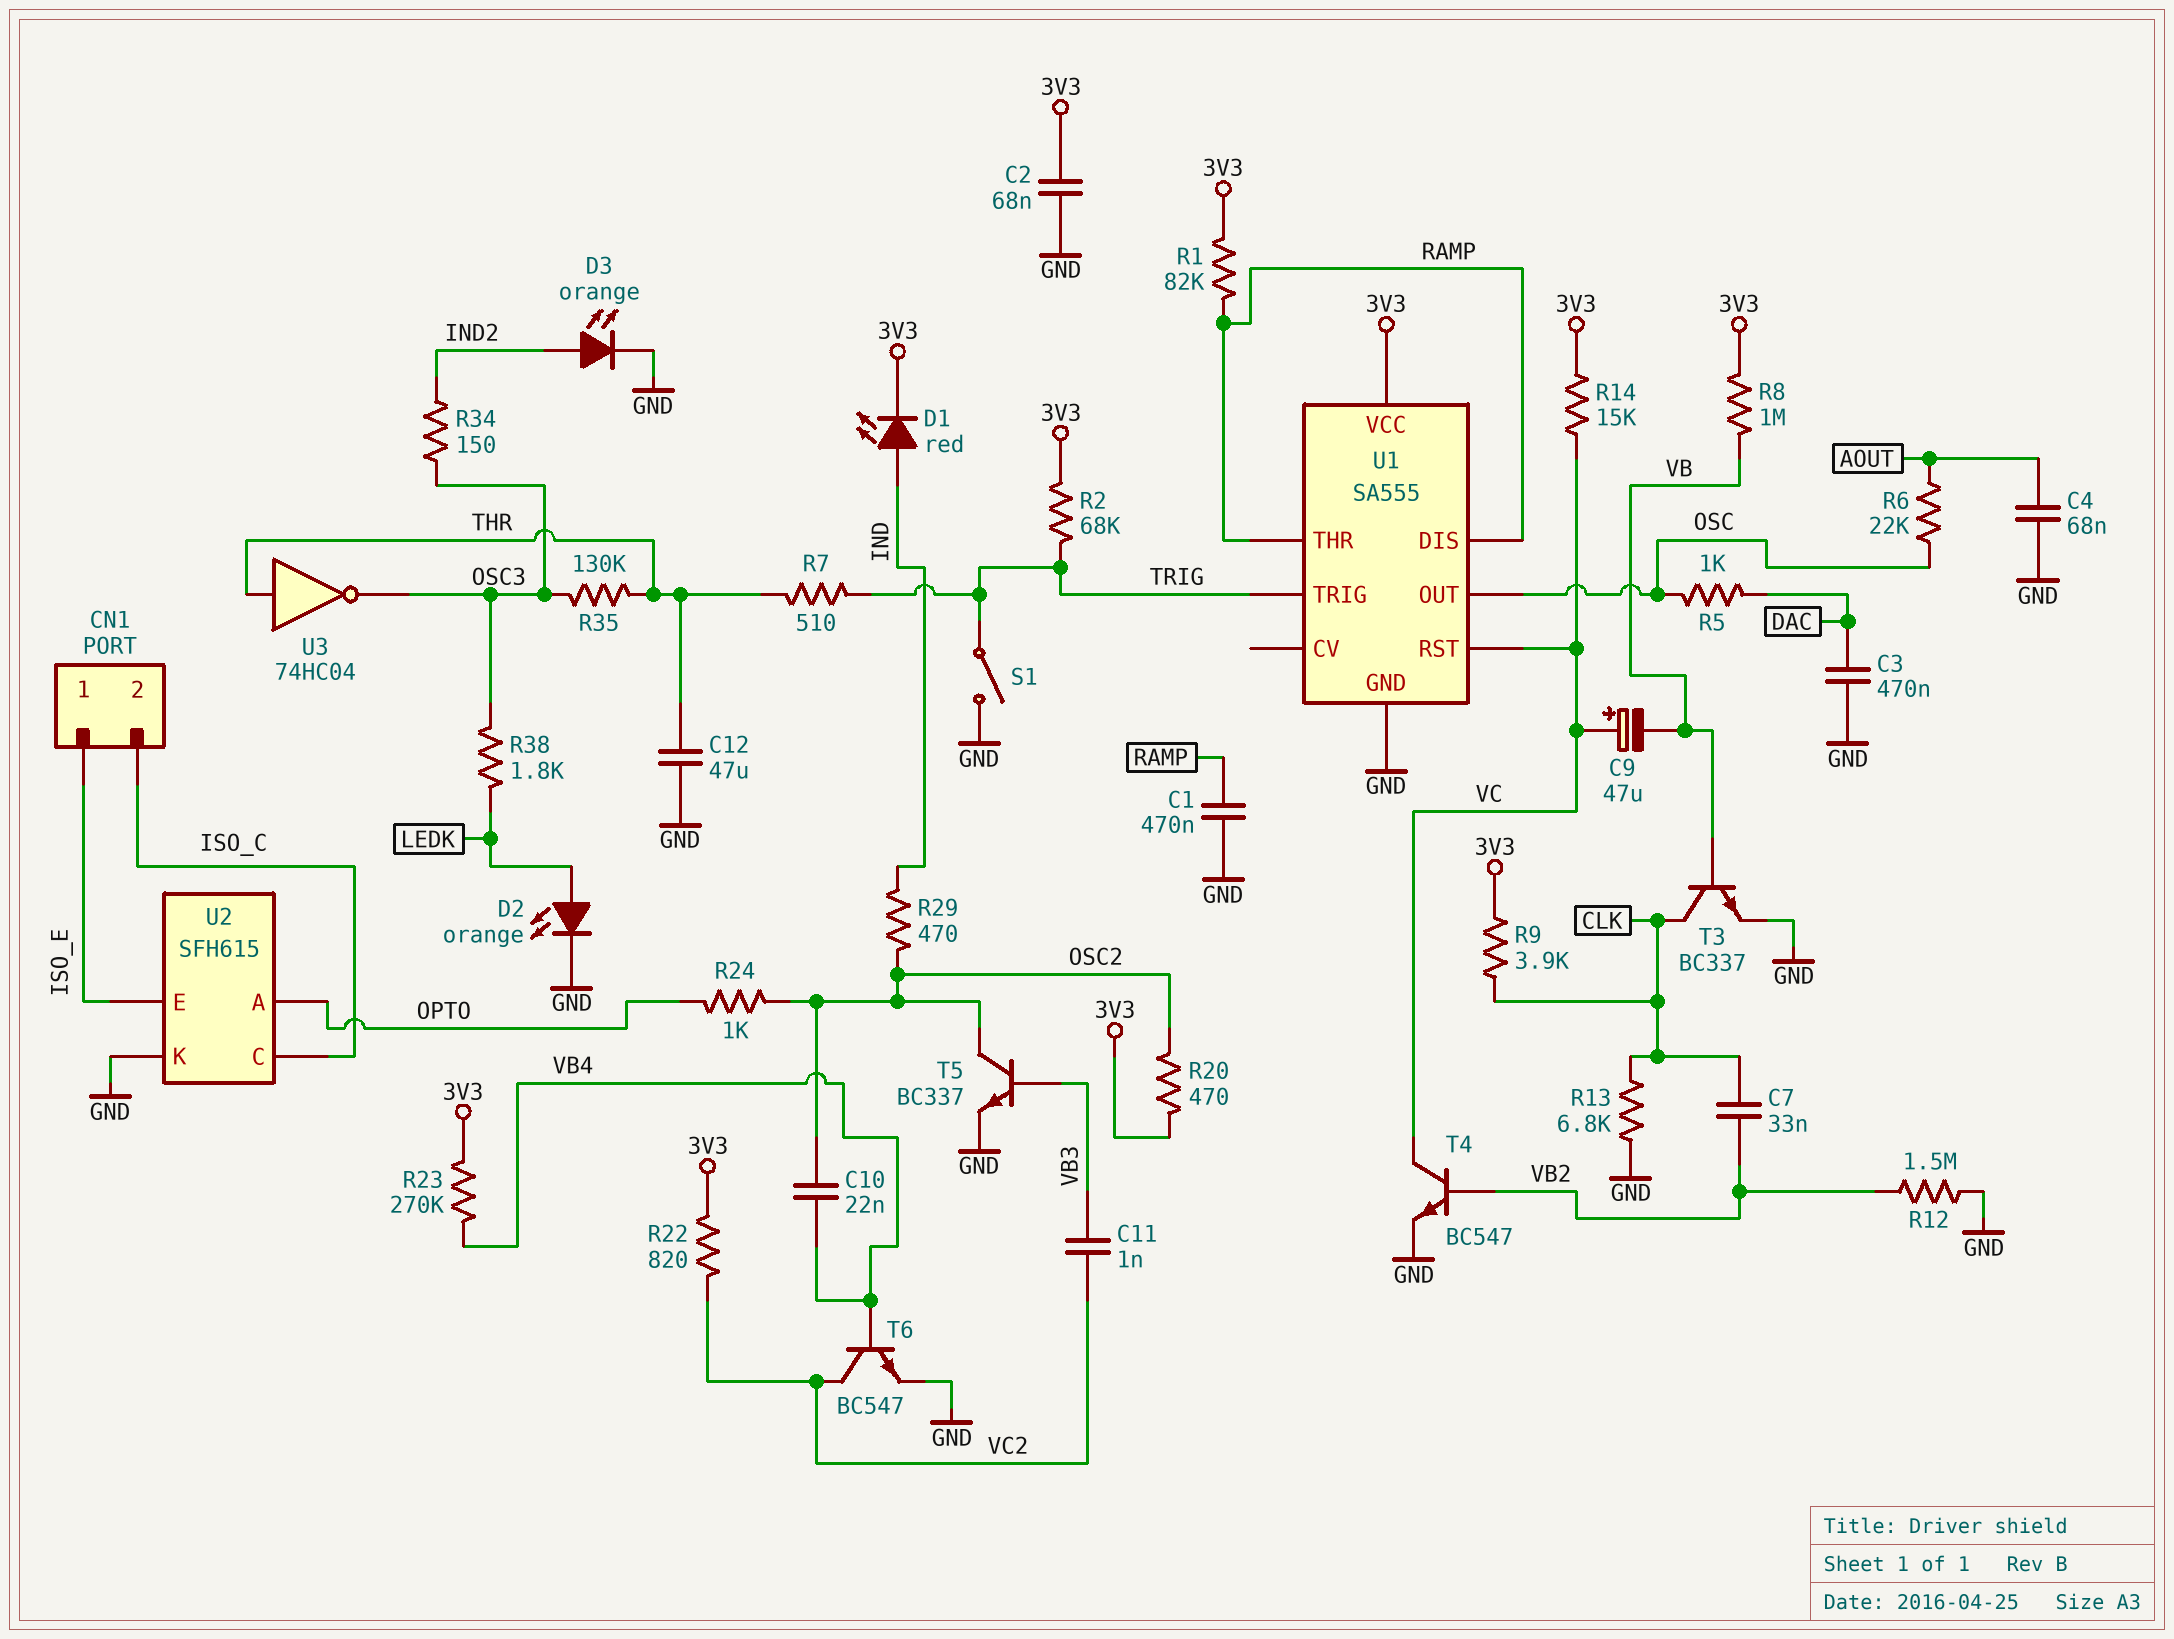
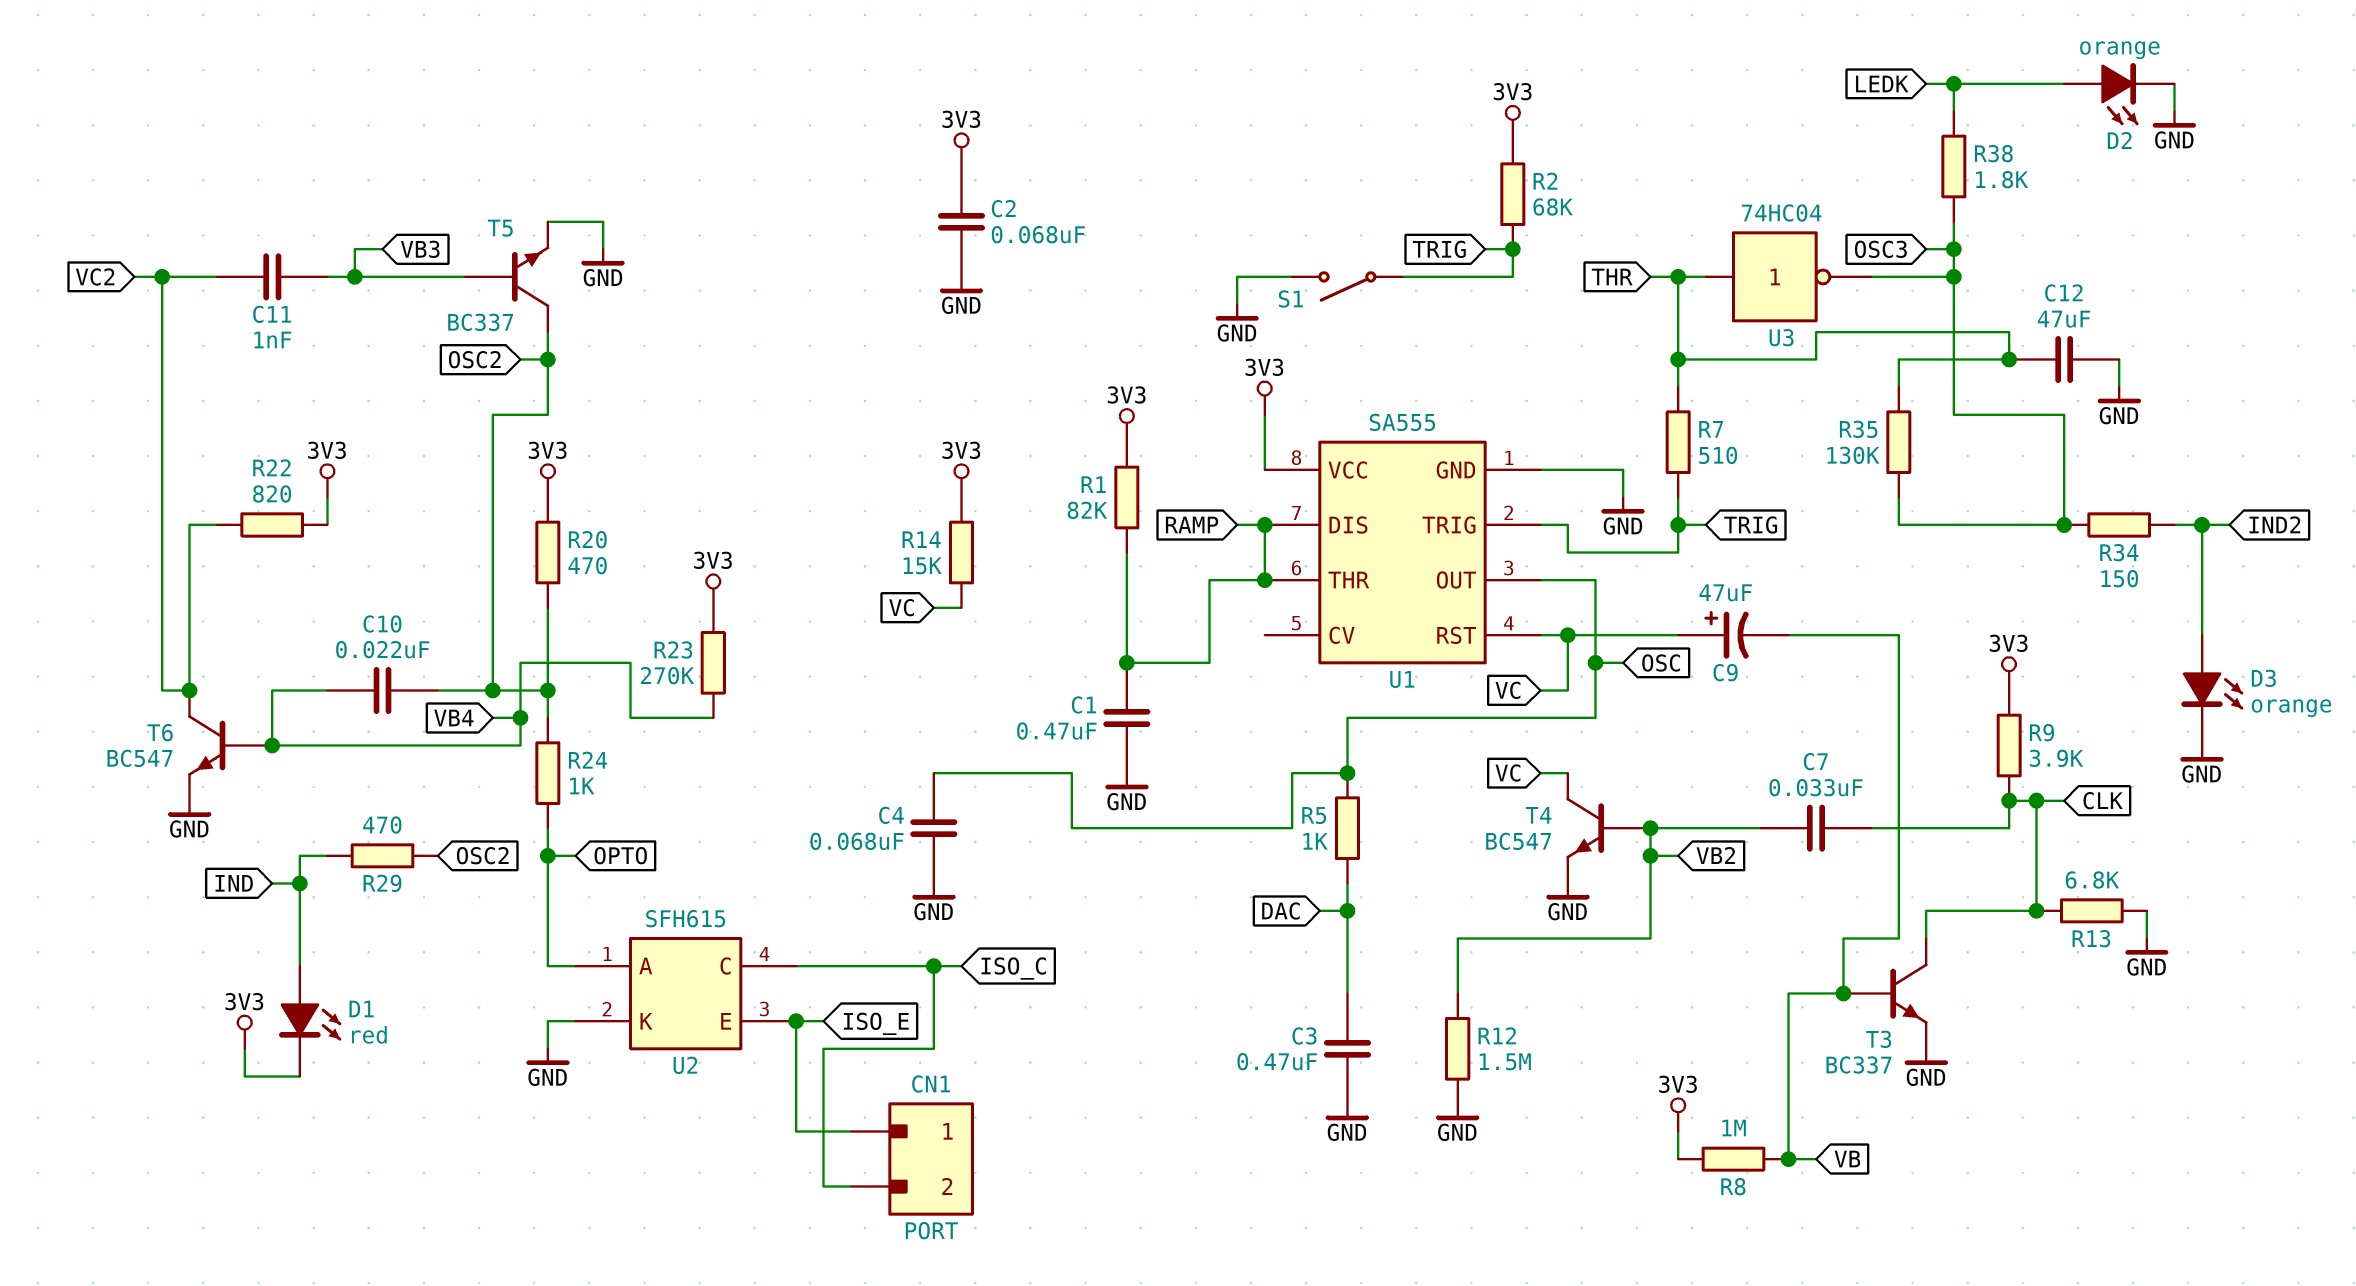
C4: 68nF (AOUT, GND) -> 68nF (GND, OSC)
R6: 22k (AOUT, OSC) -> none

